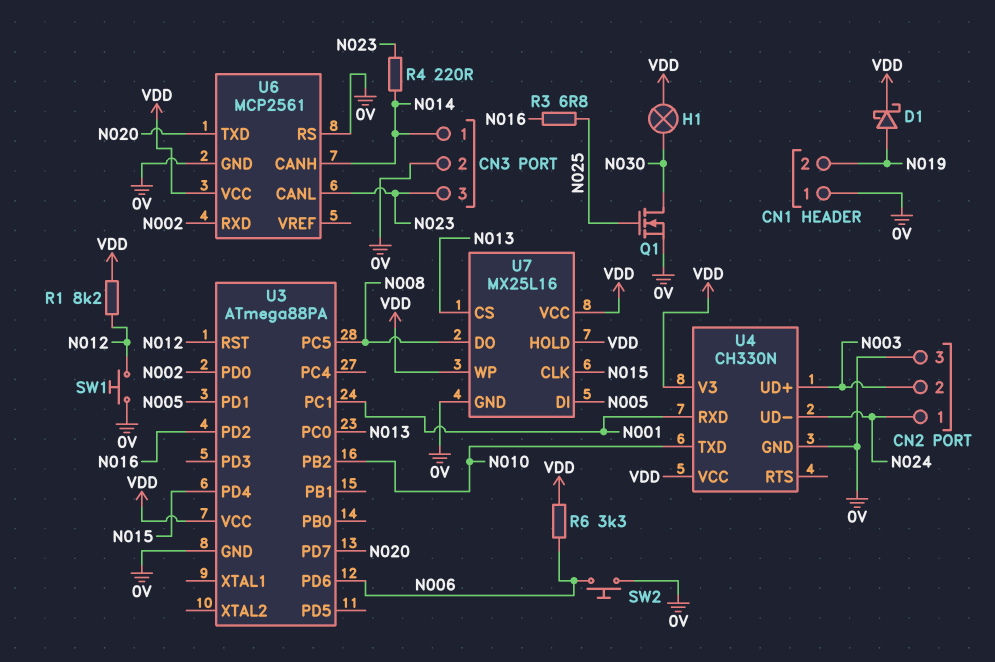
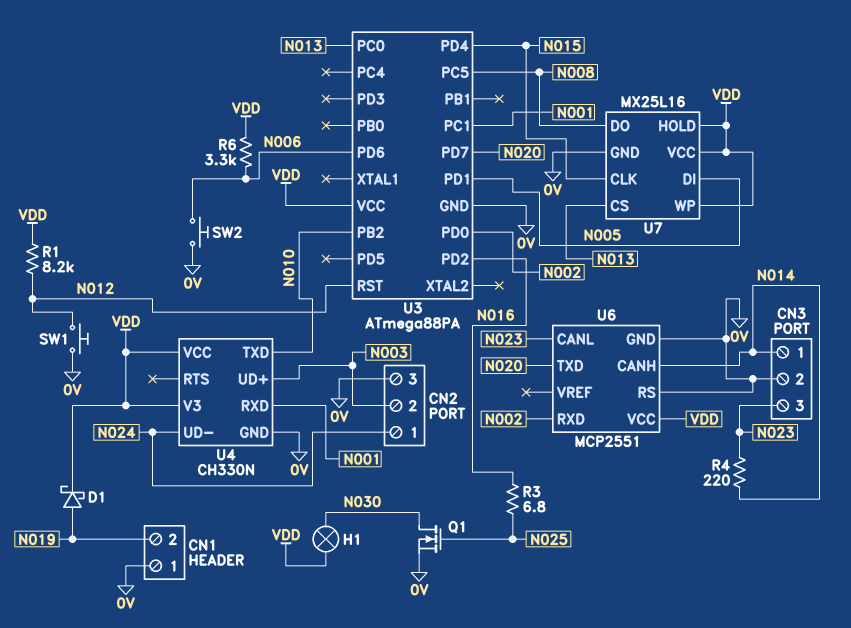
U6: MCP2561 -> MCP2551

